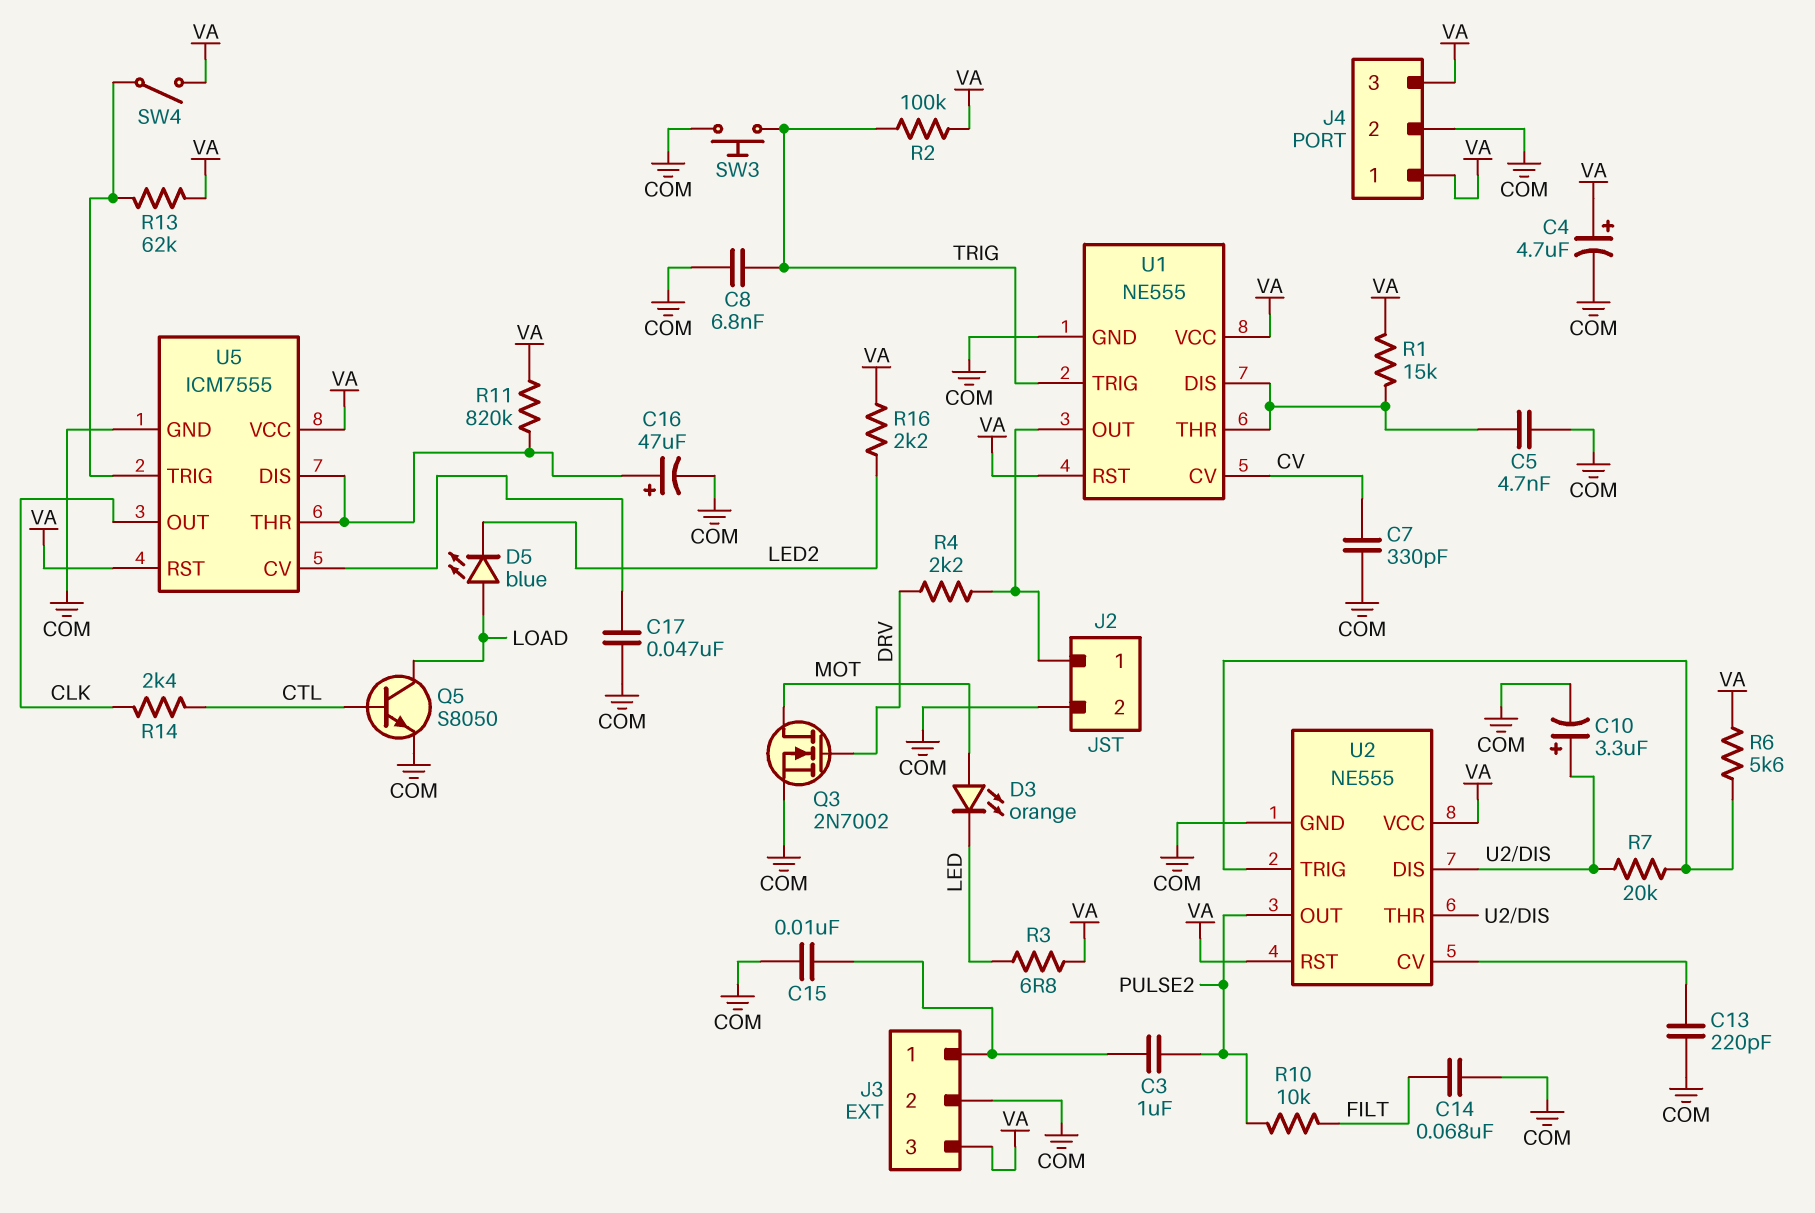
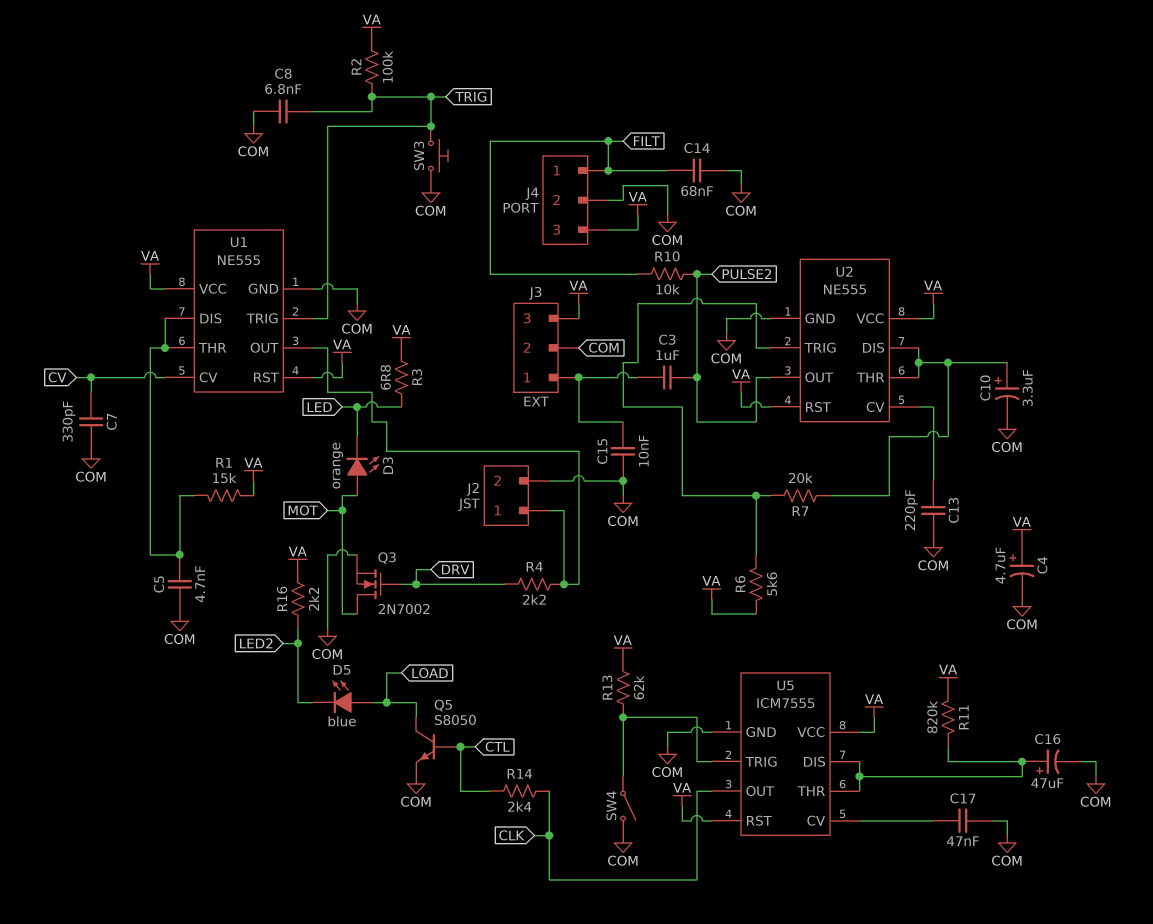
J4 pin 1: VA -> FILT
SW4: switch (U5/TRIG, VA) -> switch (COM, U5/TRIG)

